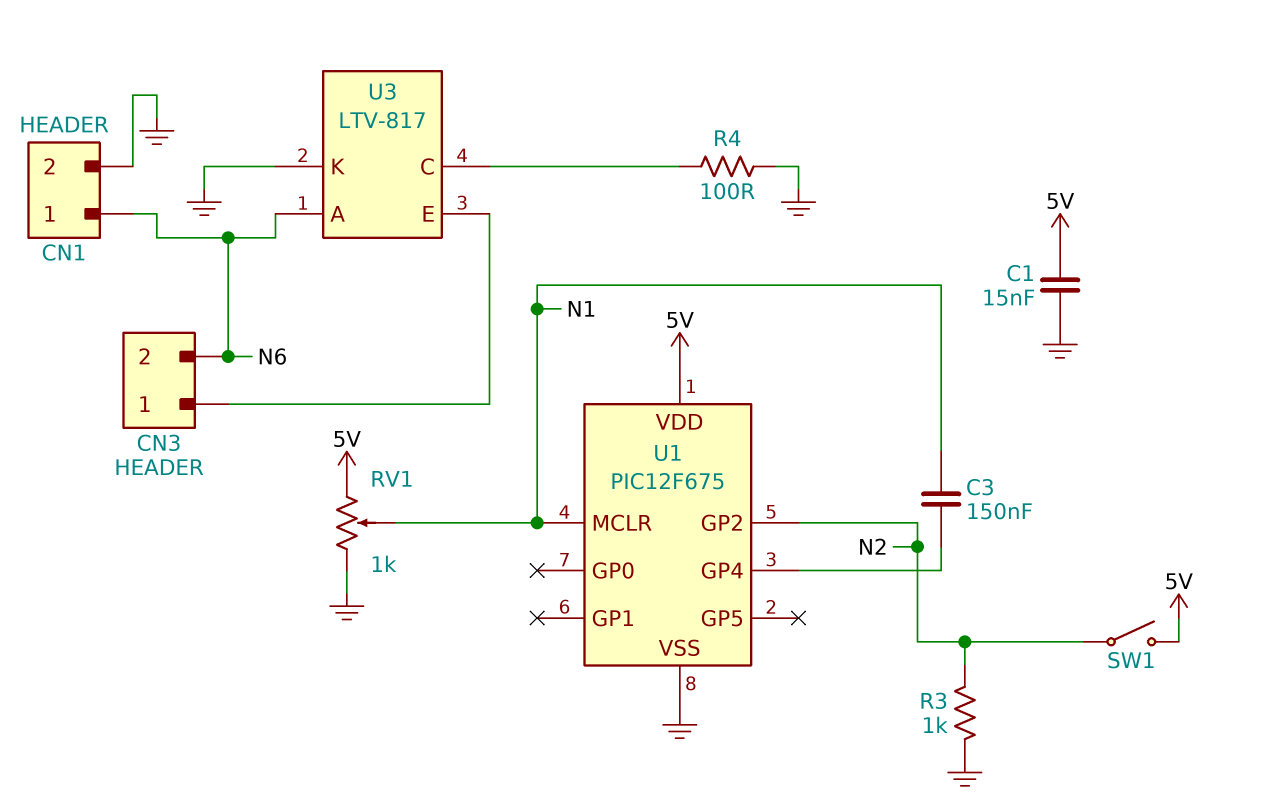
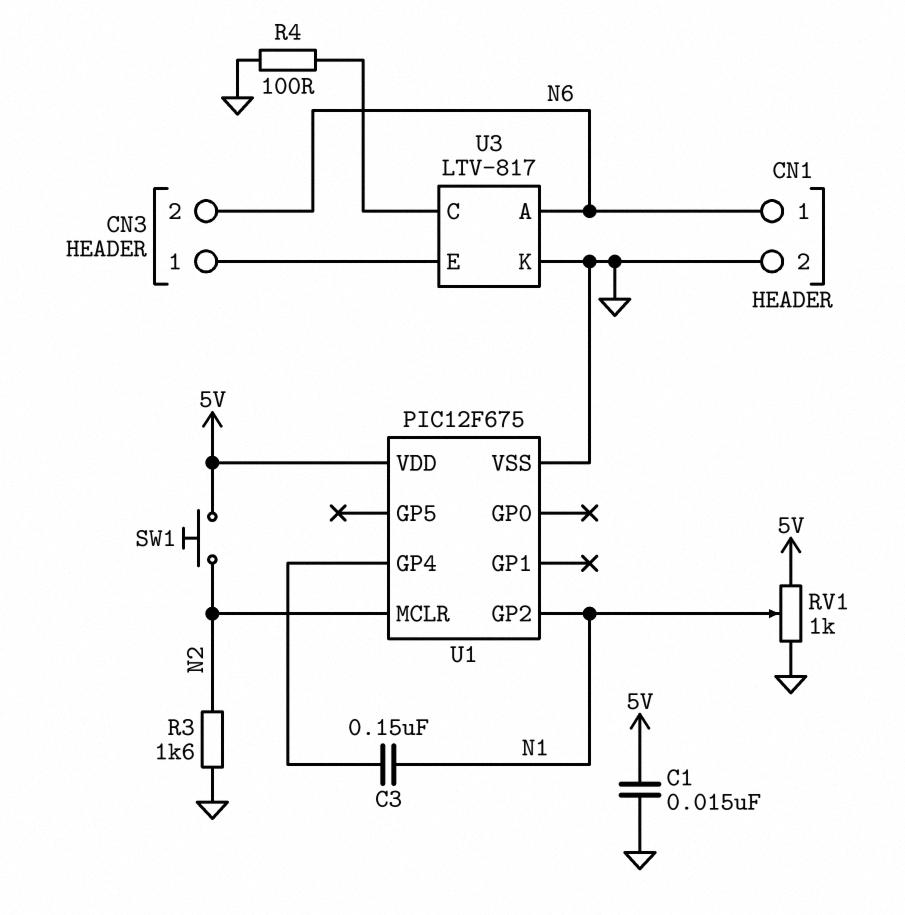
R3: 1k (GND, N2) -> 1.6k (GND, N2)
SW1: switch (5V, N2) -> button (5V, N2)
U1 pin GP2: N2 -> N1
U1 pin MCLR: N1 -> N2

